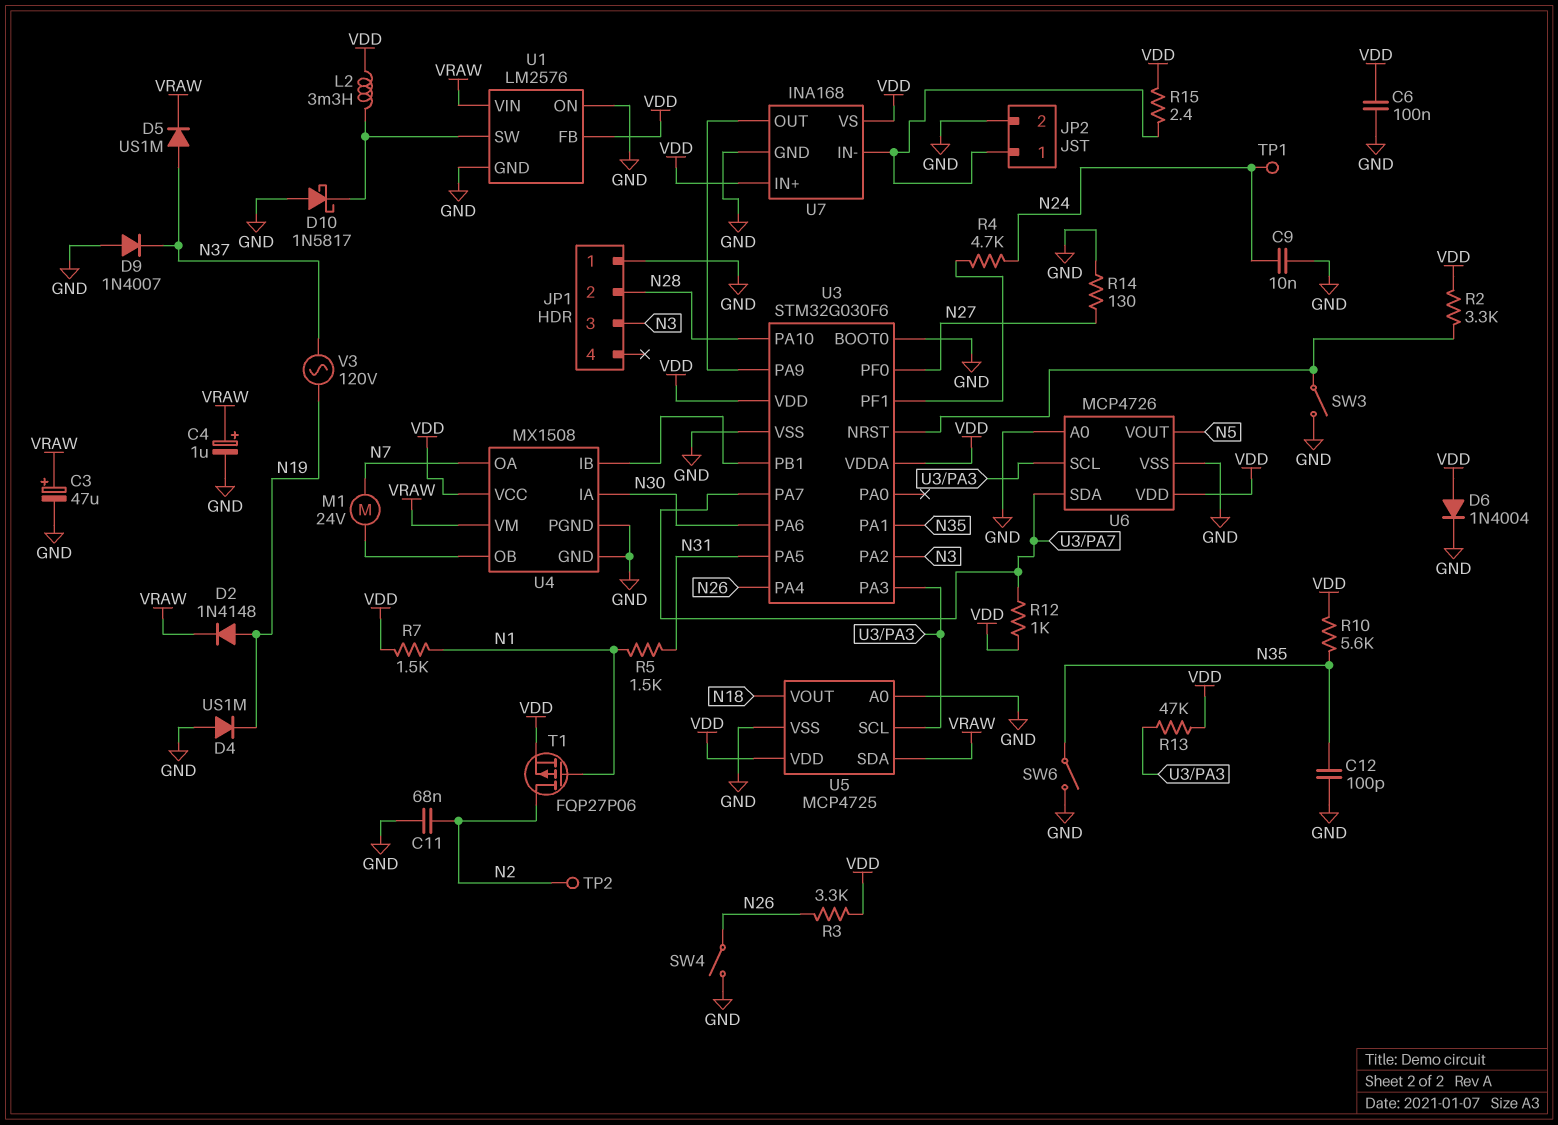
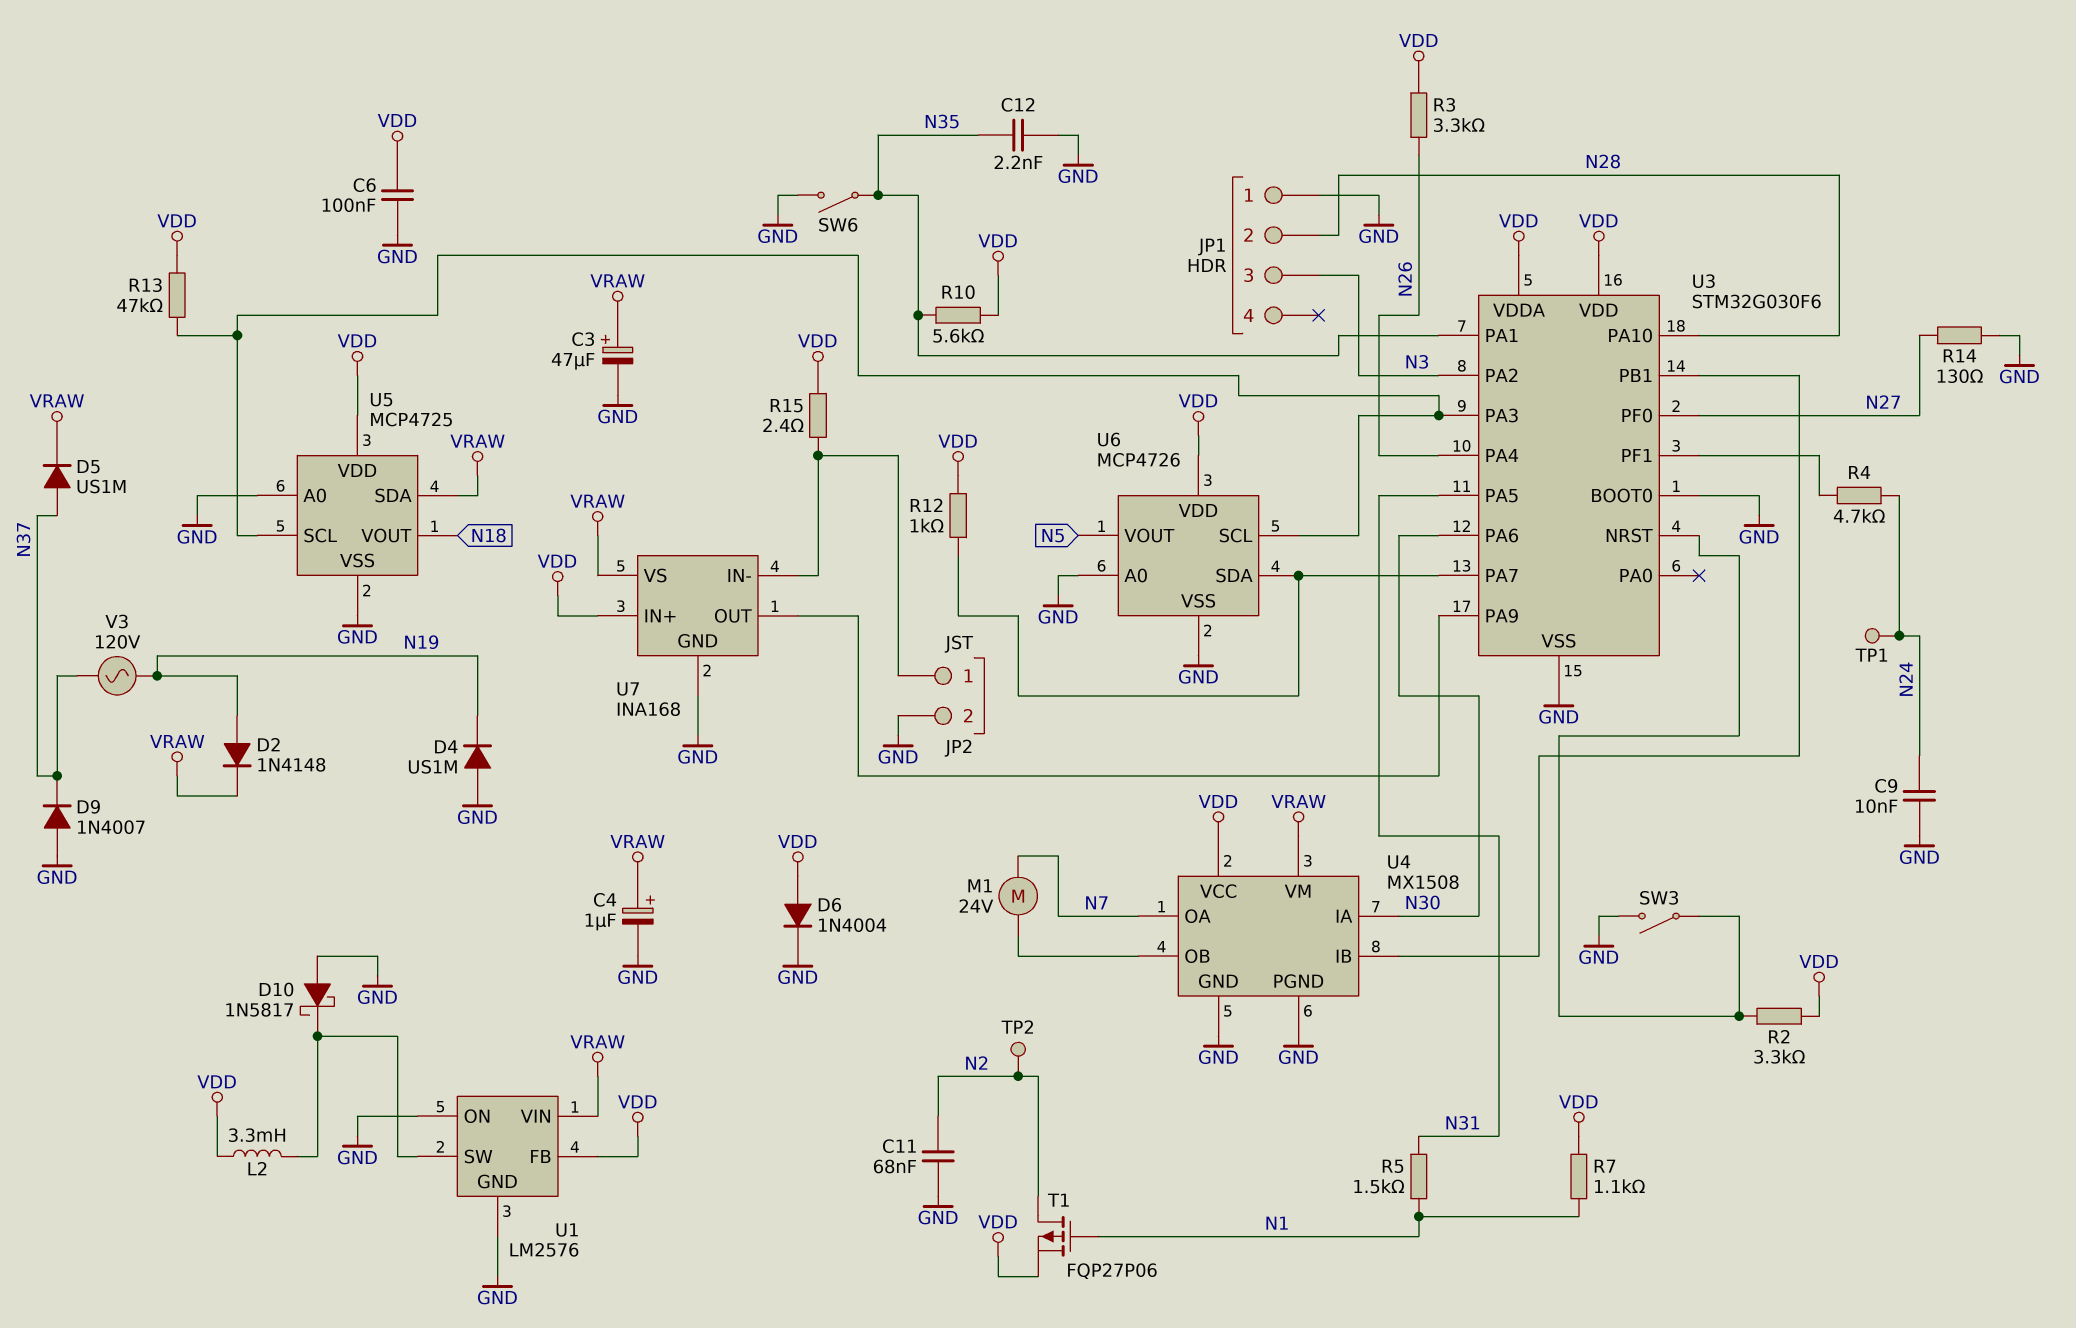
C12: 100pF (GND, N35) -> 2.2nF (GND, N35)
R7: 1.5k (N1, VDD) -> 1.1k (N1, VDD)
SW4: switch (GND, N26) -> none
U7 pin VS: VDD -> VRAW

